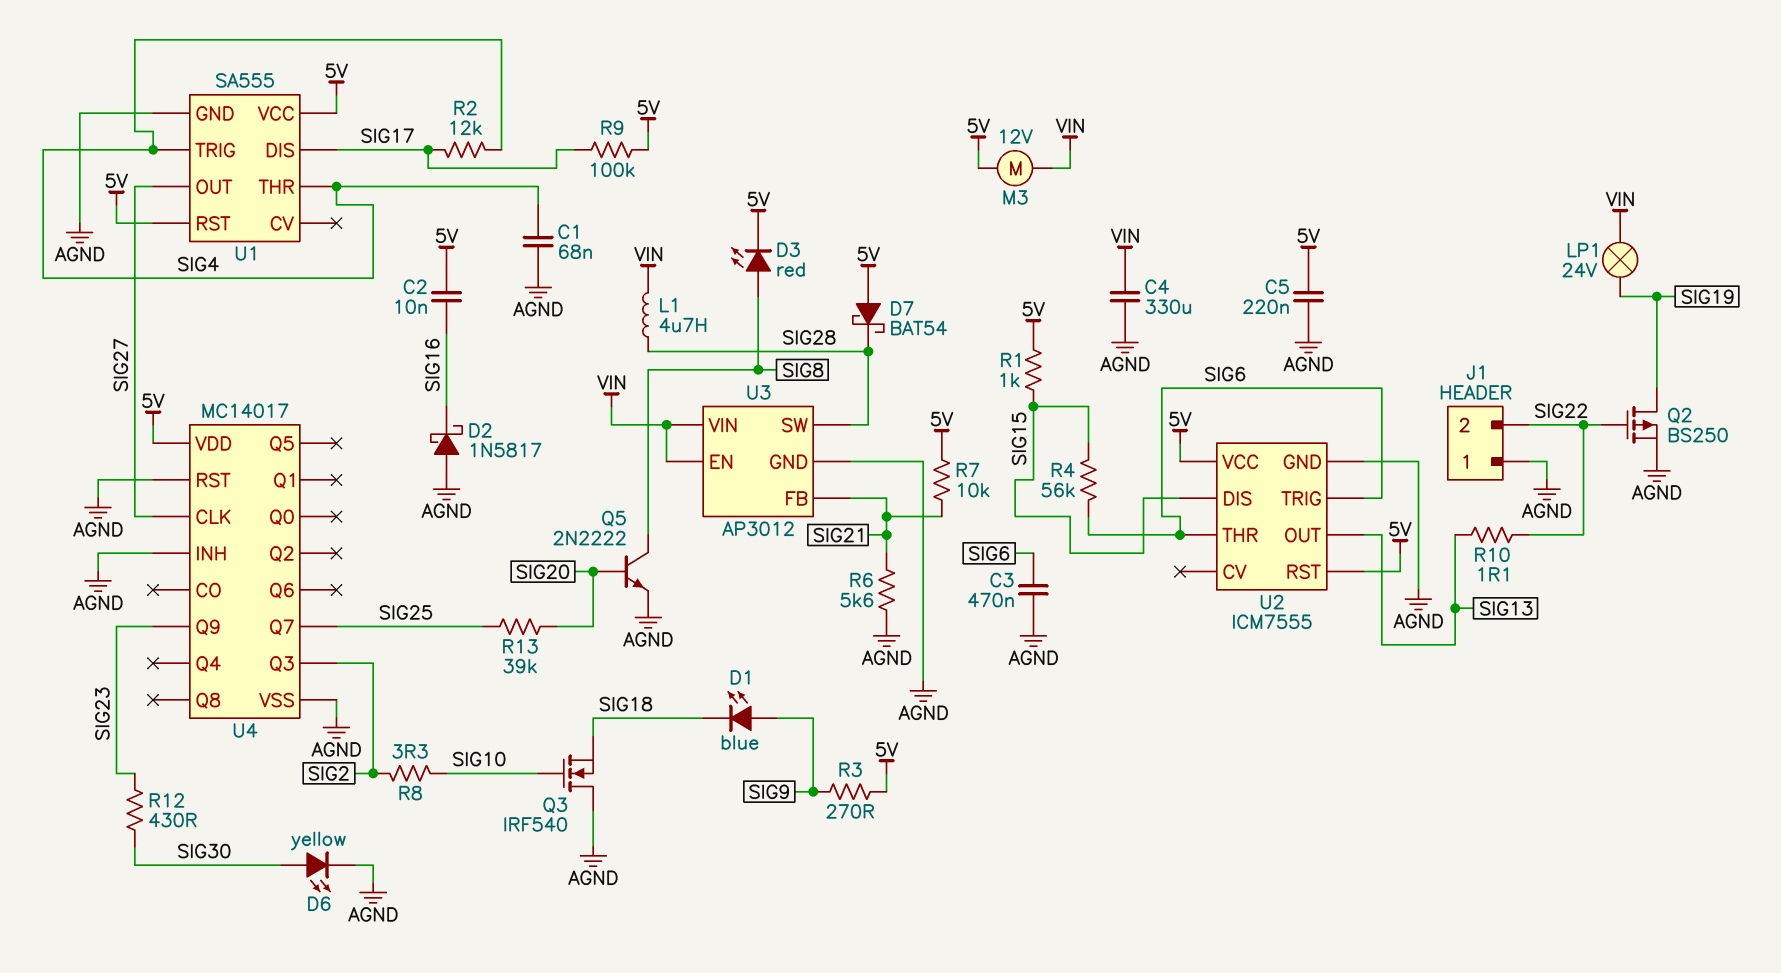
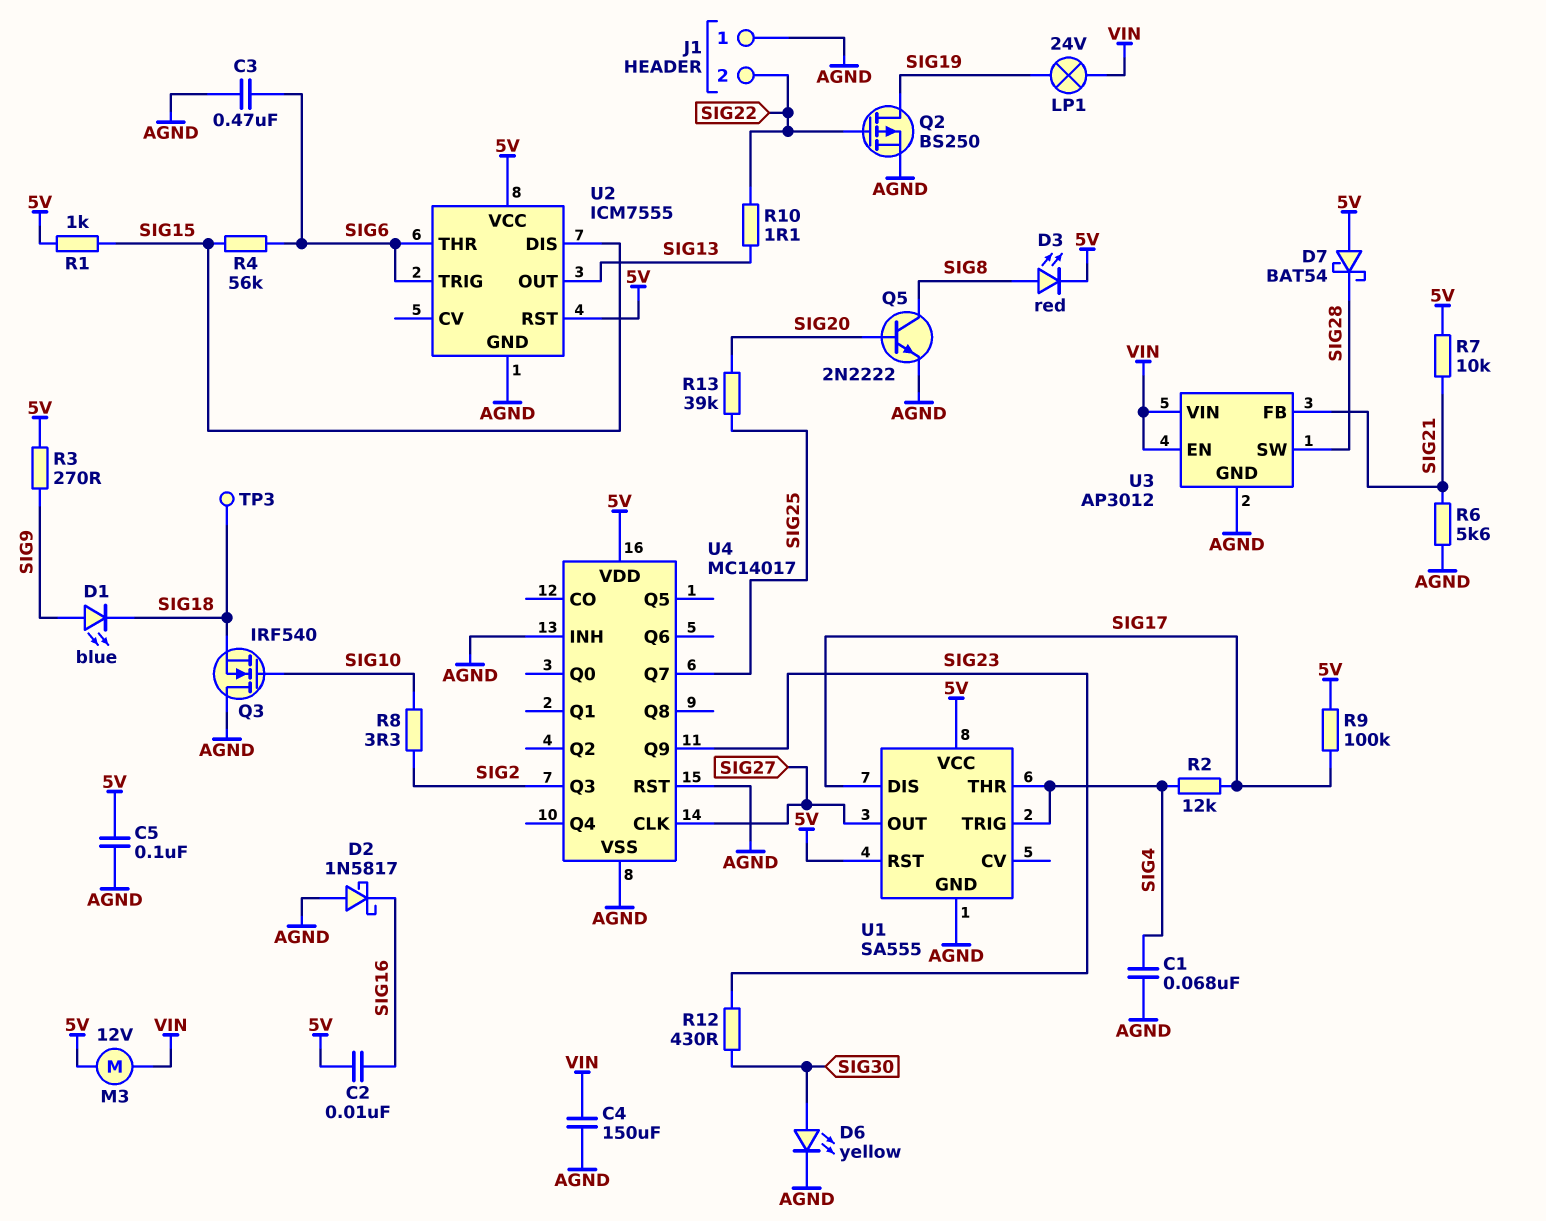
C4: 330uF (AGND, VIN) -> 150uF (AGND, VIN)
C5: 220nF (5V, AGND) -> 100nF (5V, AGND)
L1: 4.7uH (SIG28, VIN) -> none
TP3: none -> test point (SIG18)

